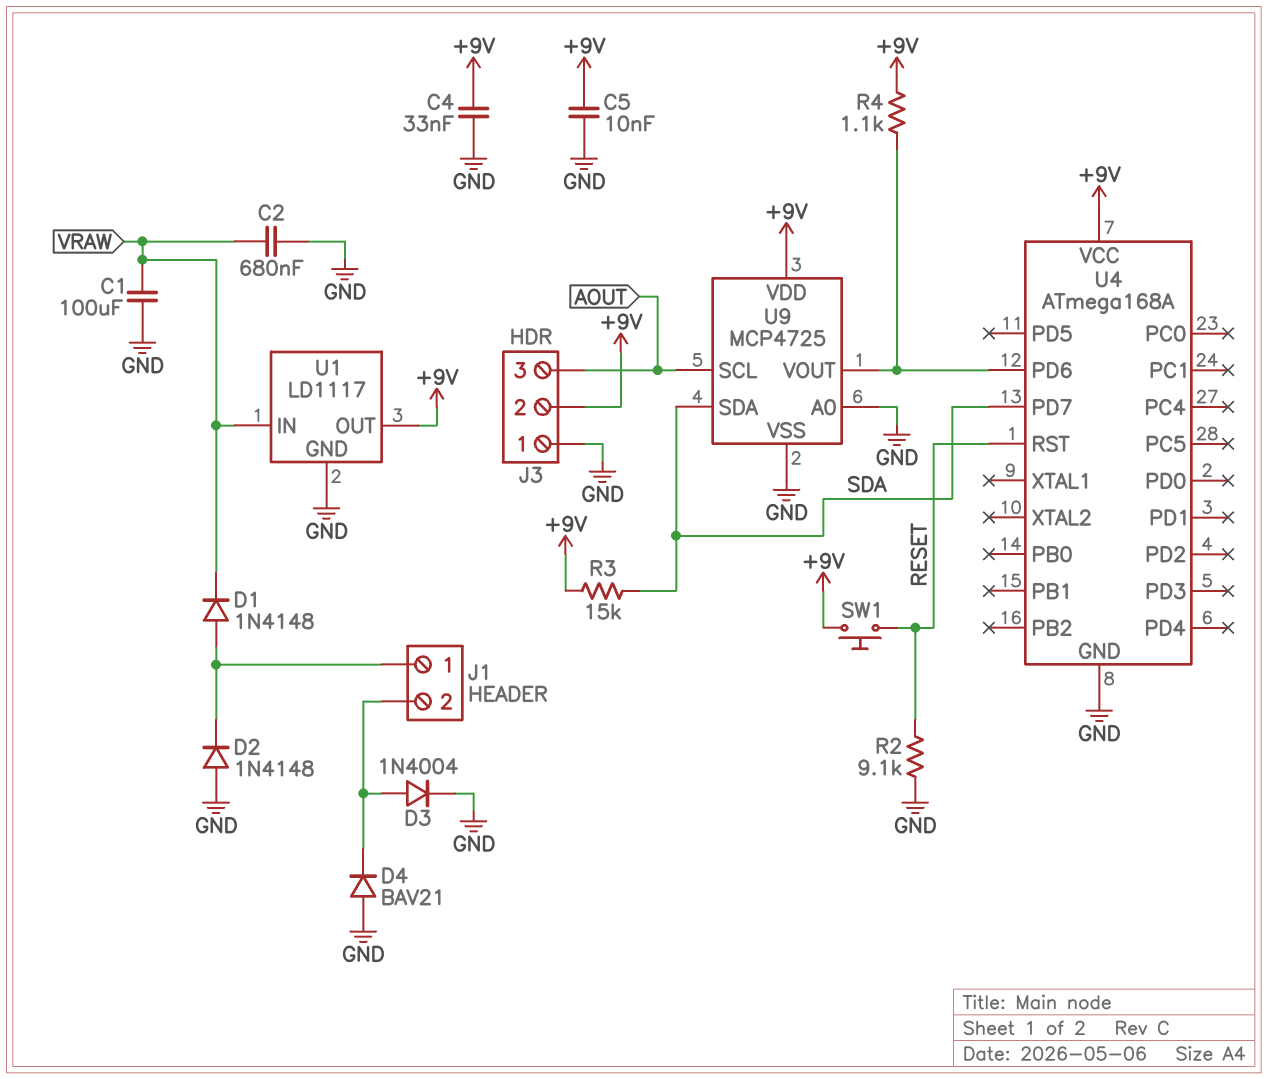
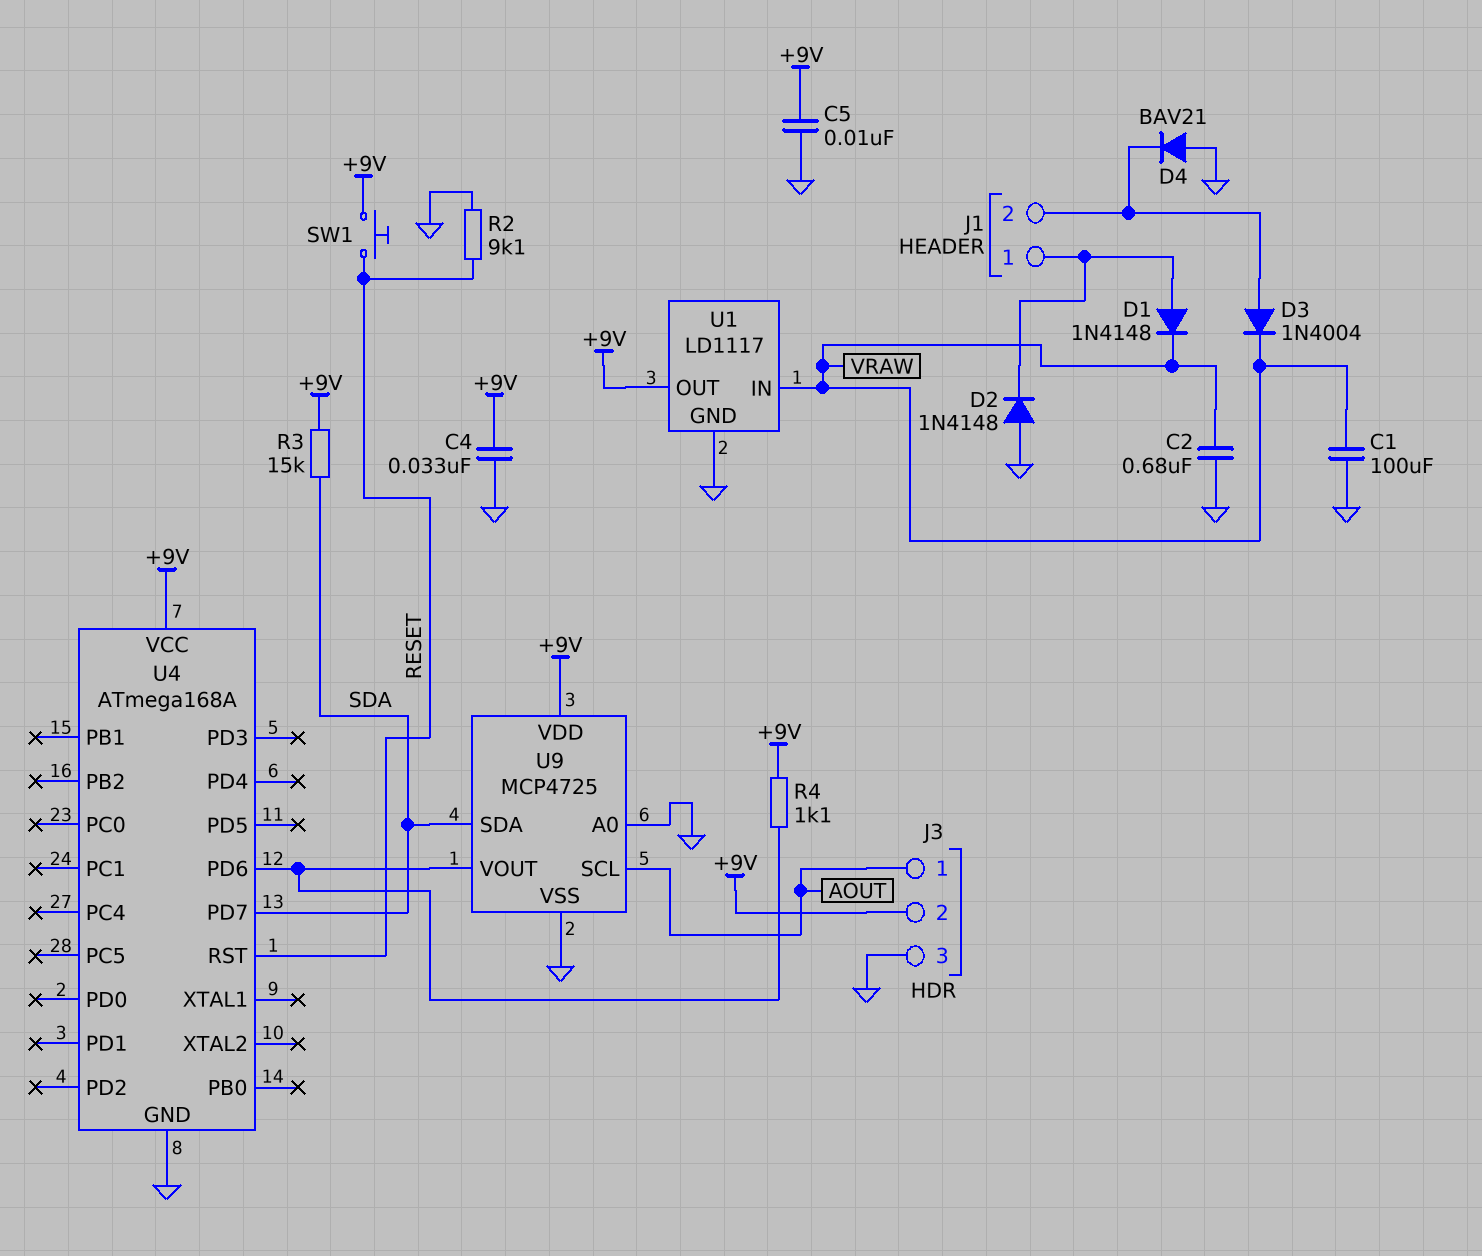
D3: diode 1N4004 (A J1/2, K GND) -> diode 1N4004 (A J1/2, K VRAW)
J3 pin 1: GND -> AOUT
J3 pin 3: AOUT -> GND

